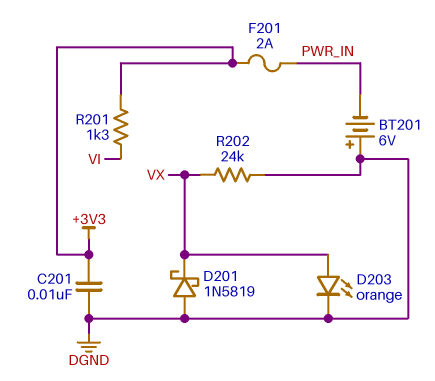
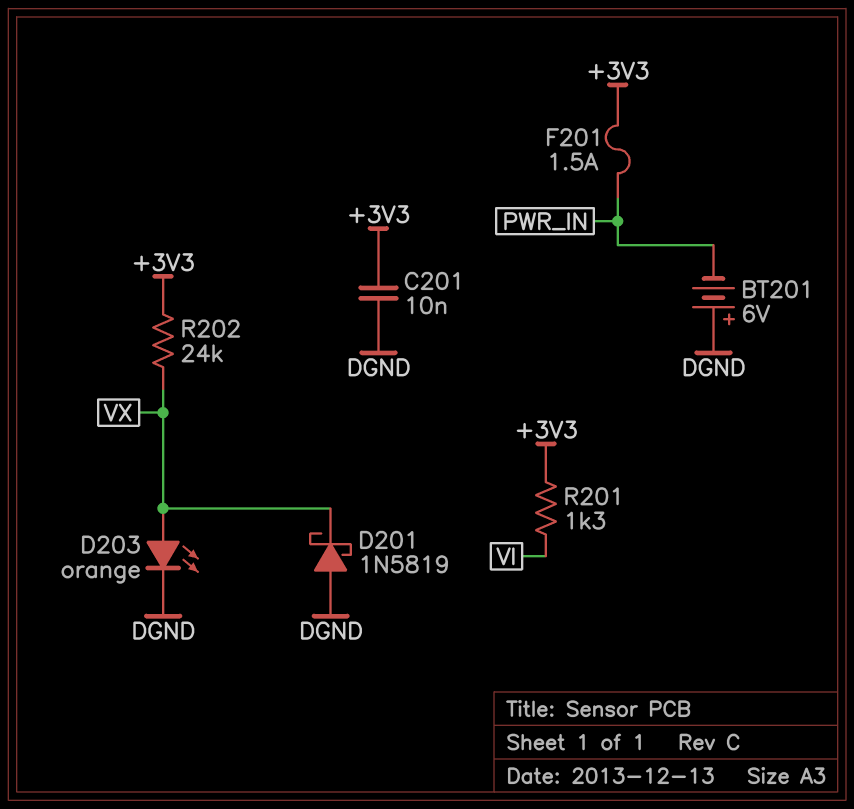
F201: 2A (+3V3, PWR_IN) -> 1.5A (+3V3, PWR_IN)
R202: 24k (DGND, VX) -> 24k (+3V3, VX)

